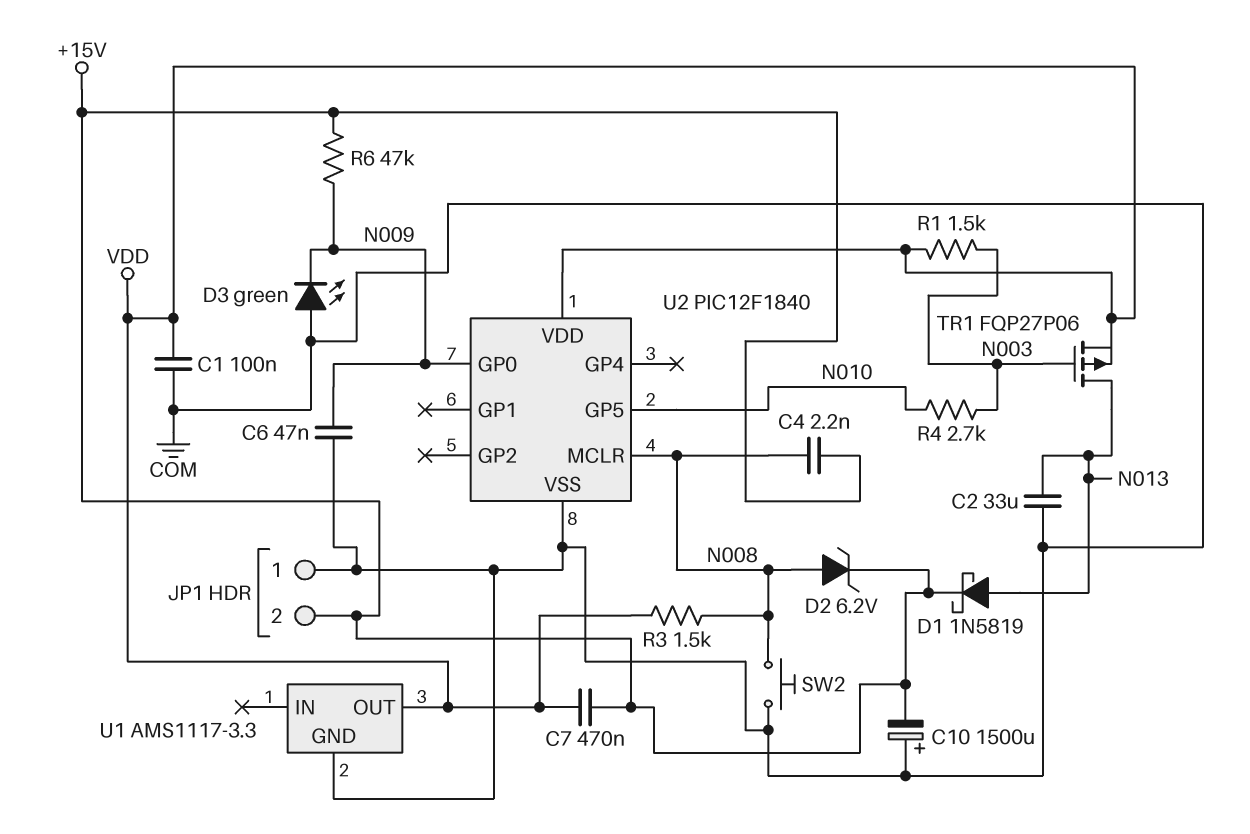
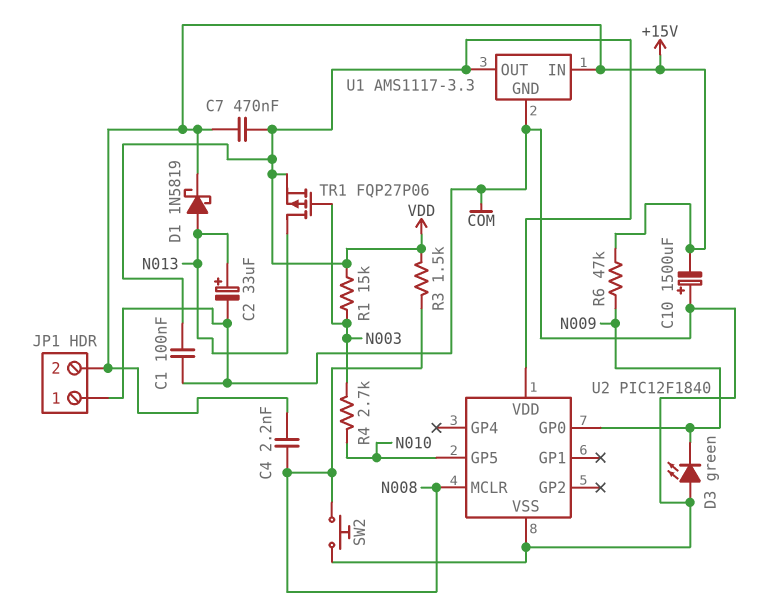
C2: 33uF (COM, N013) -> 33uF (plus N013, minus COM)
C6: 47nF (COM, N009) -> none
D2: zener 6.2V (A N008, K +15V) -> none
R1: 1.5k (N003, VDD) -> 15k (N003, VDD)
U1 pin IN: none -> +15V

